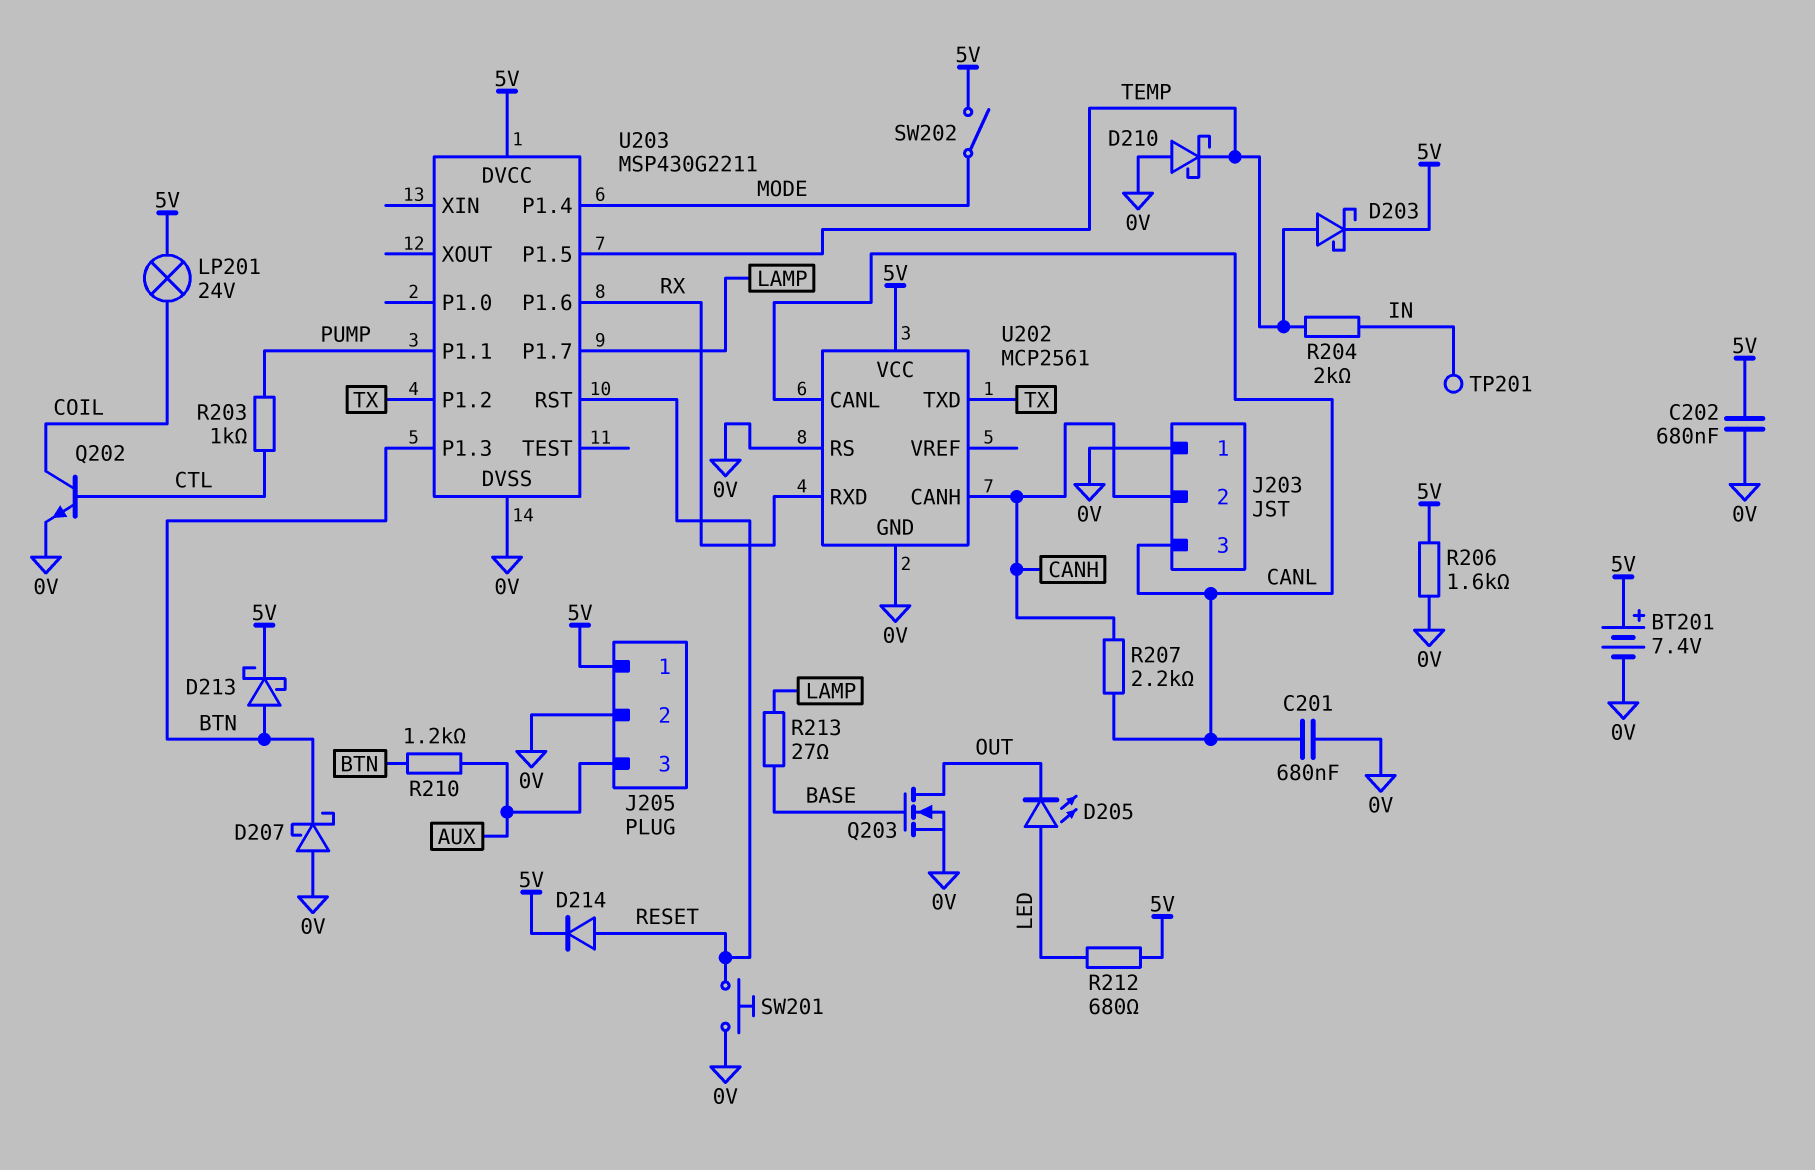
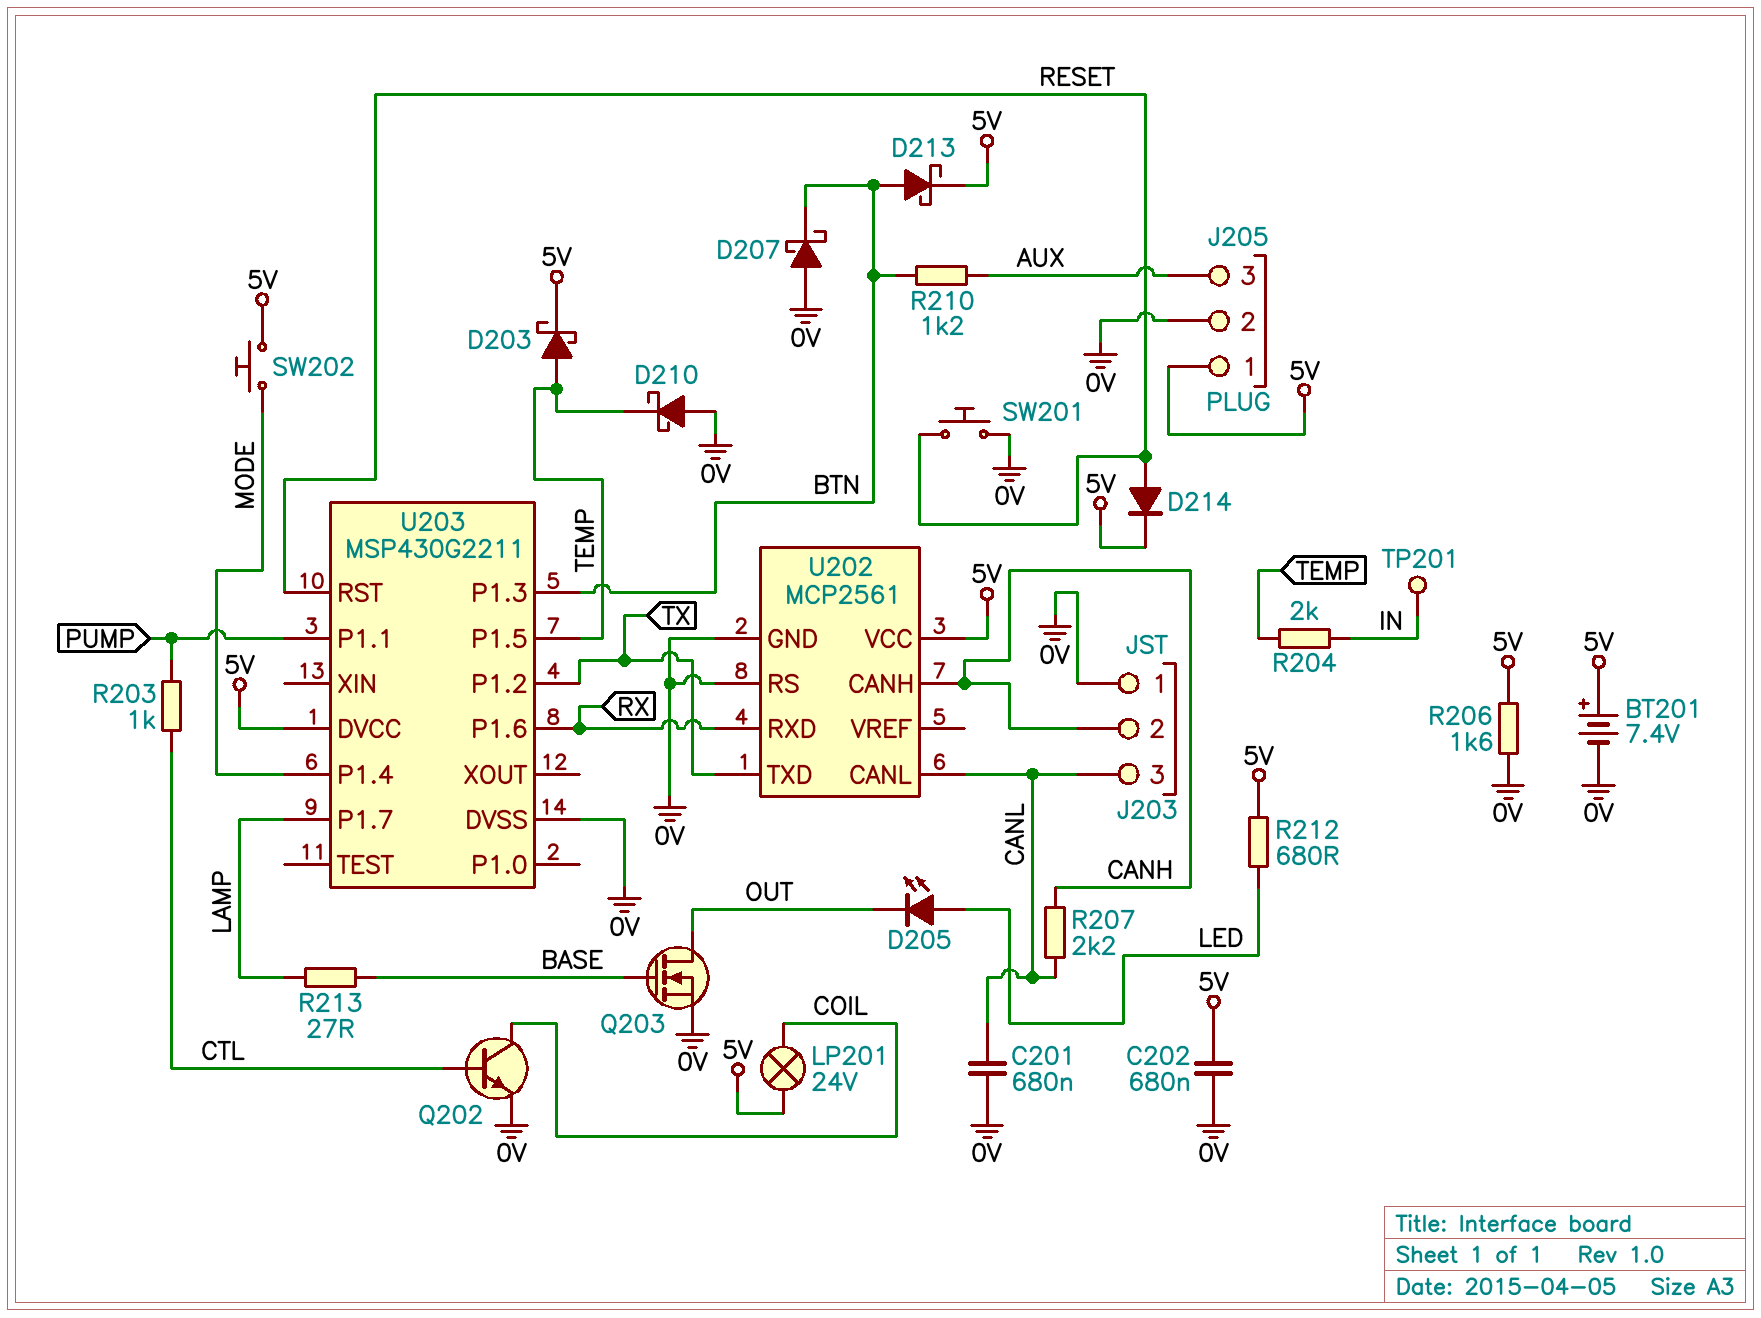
SW202: switch (5V, MODE) -> button (5V, MODE)

